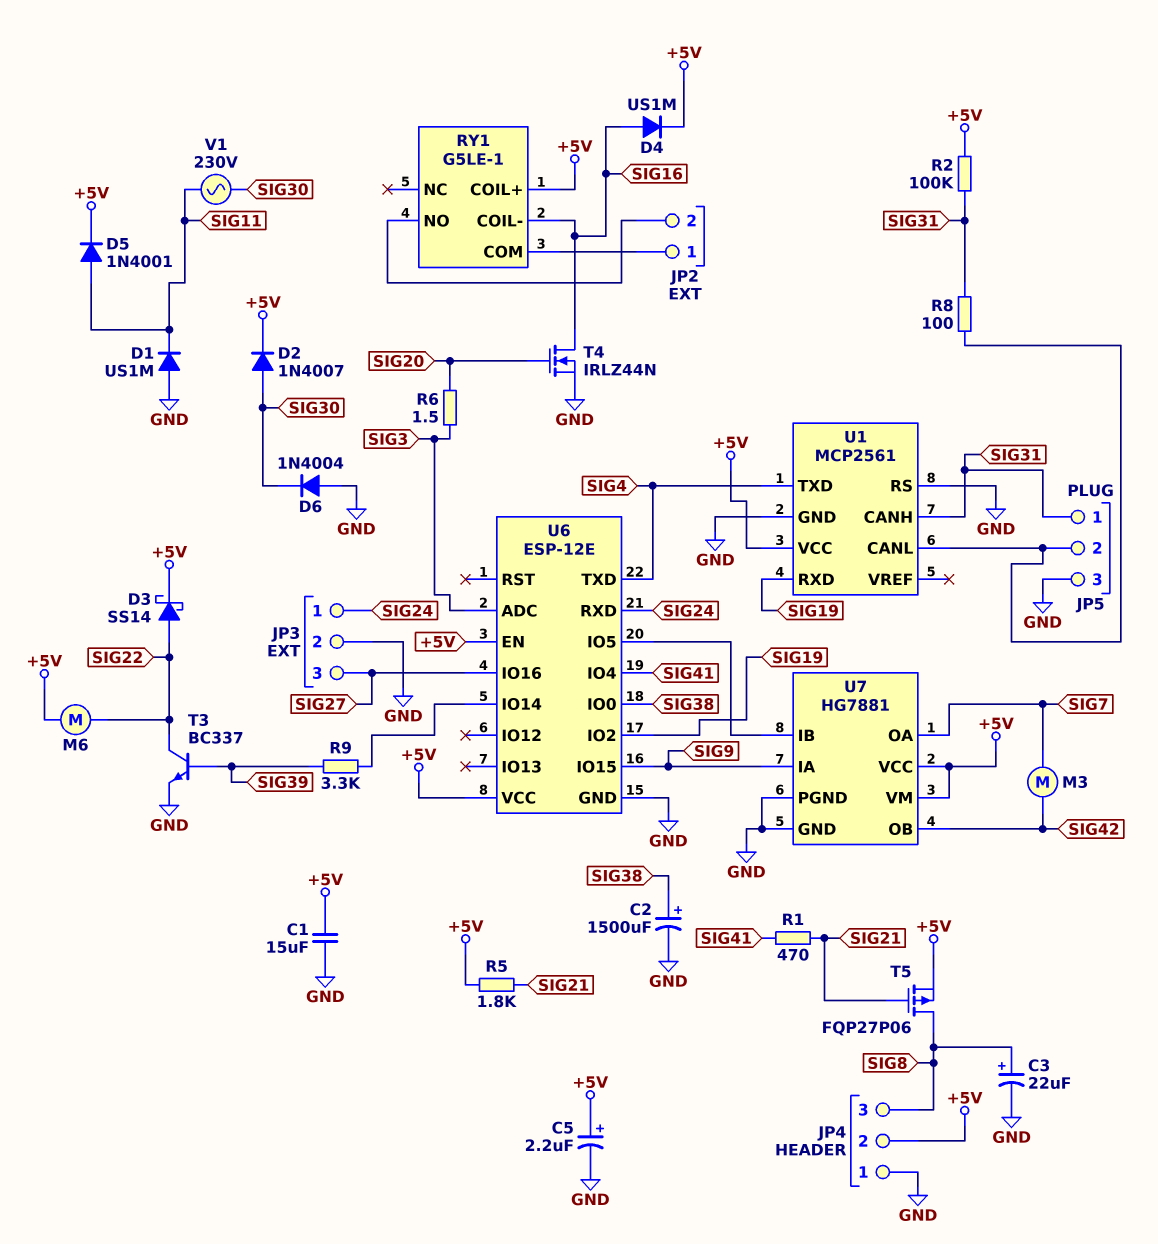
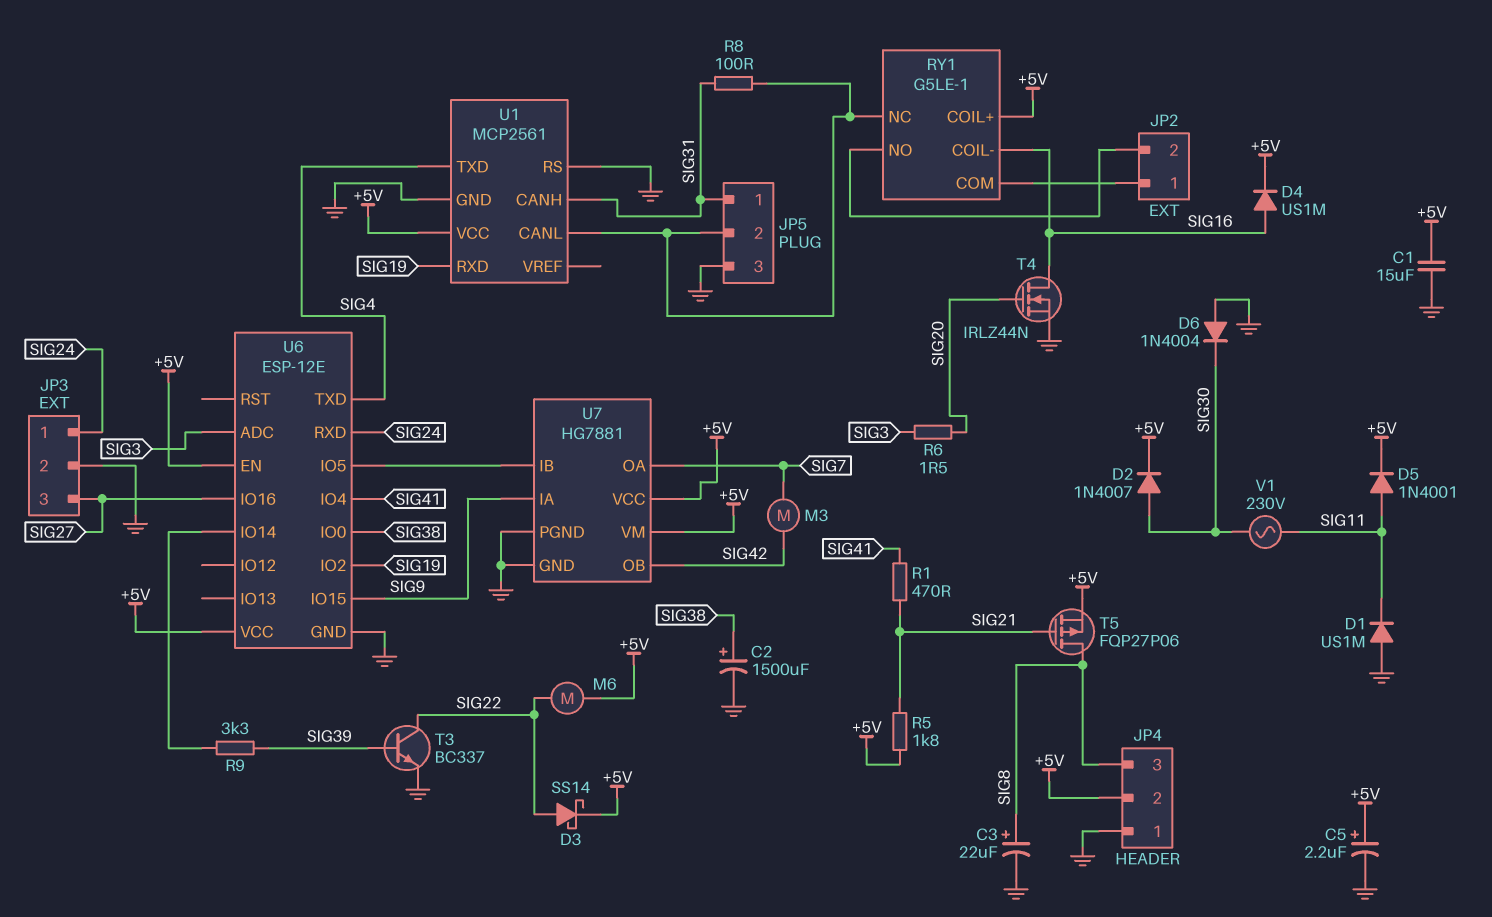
R2: 100k (+5V, SIG31) -> none
RY1 pin NC: none -> JP5/2

